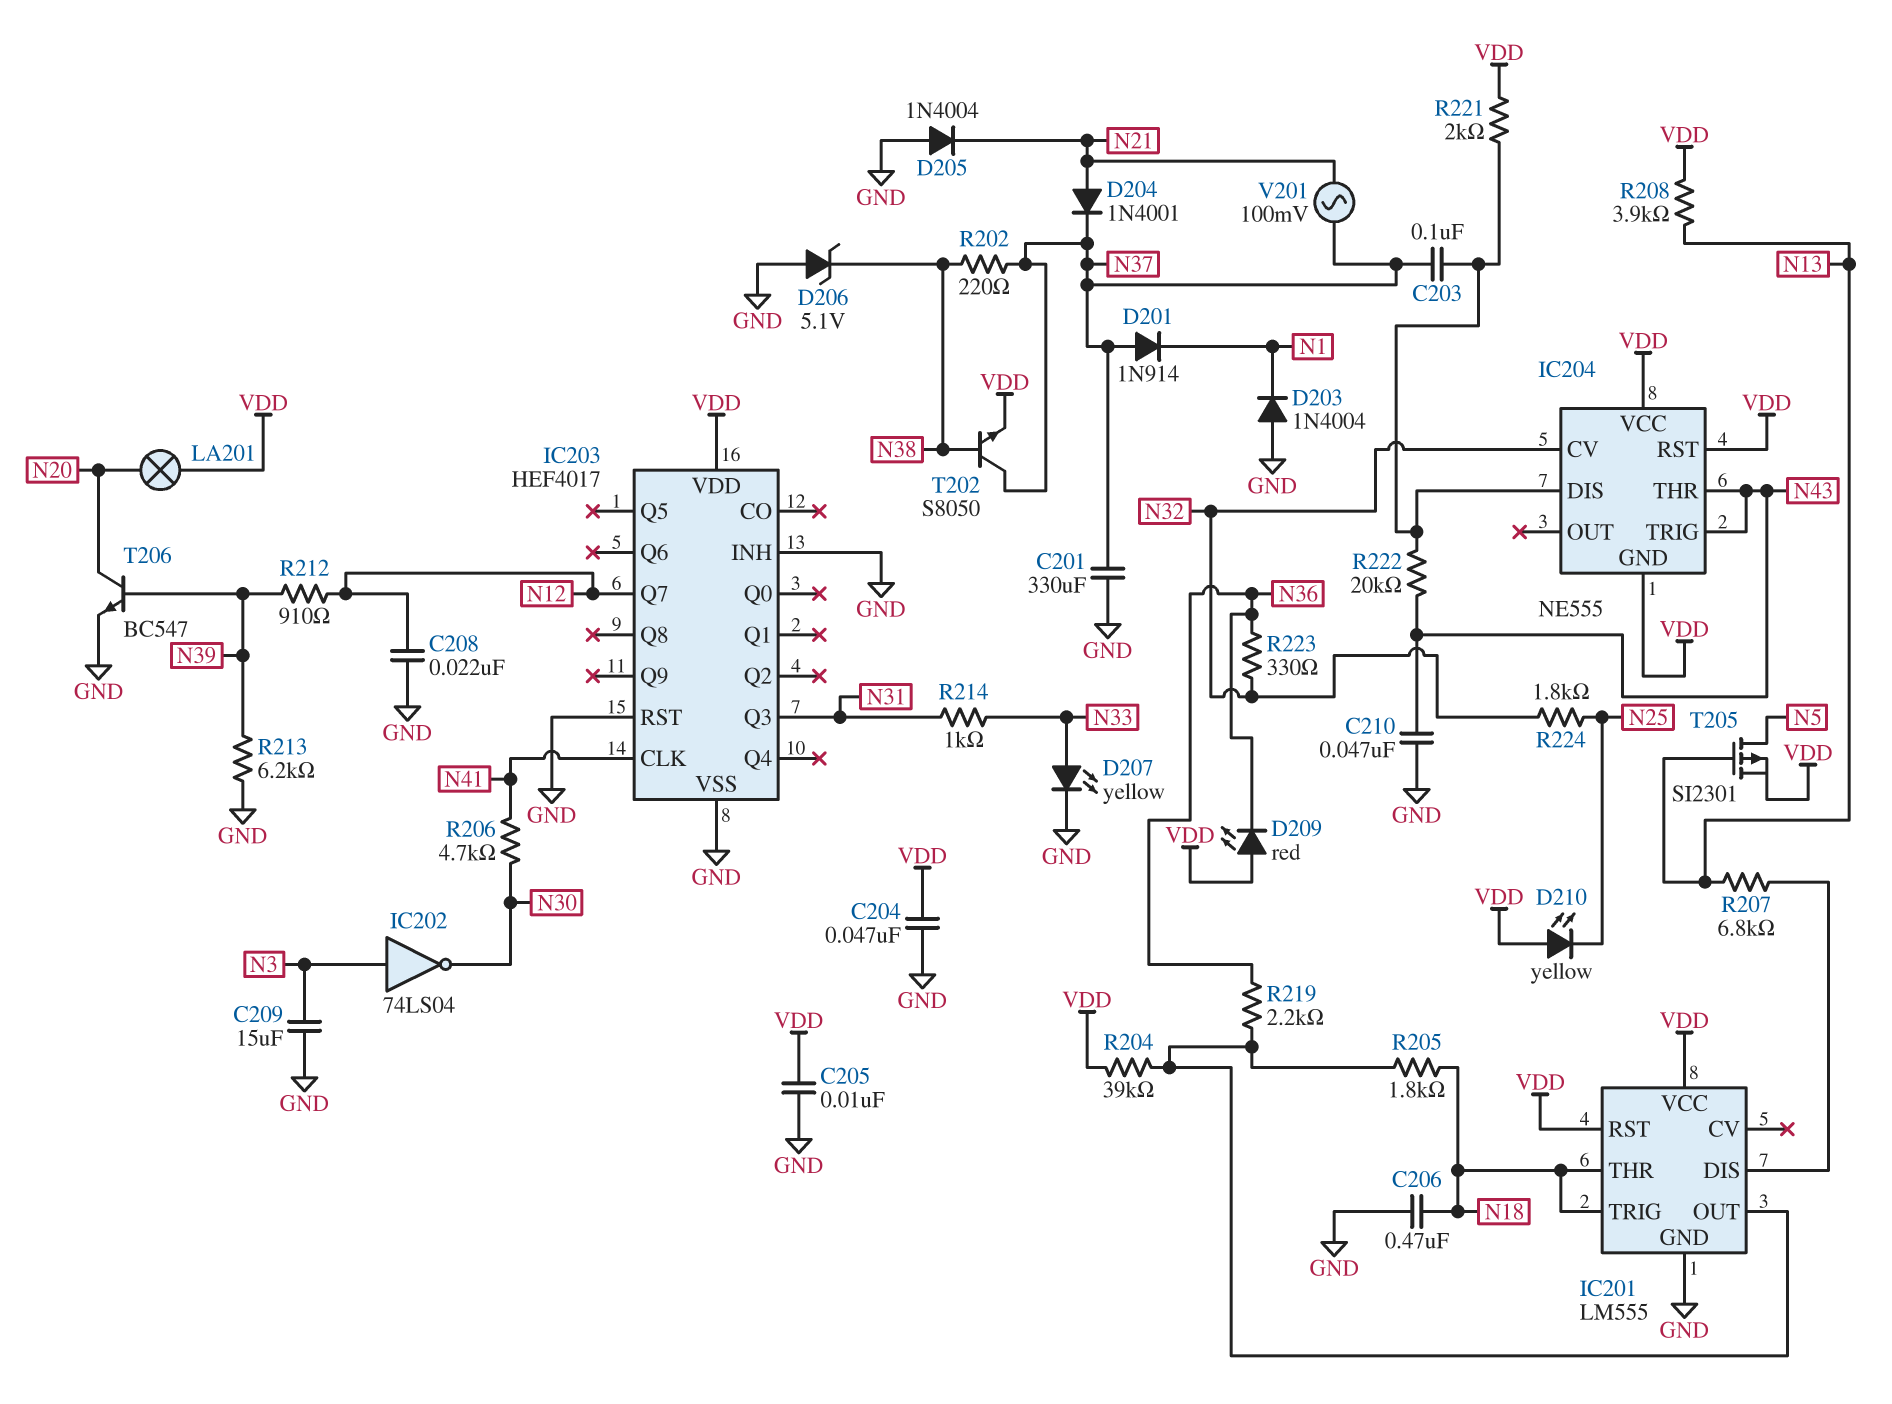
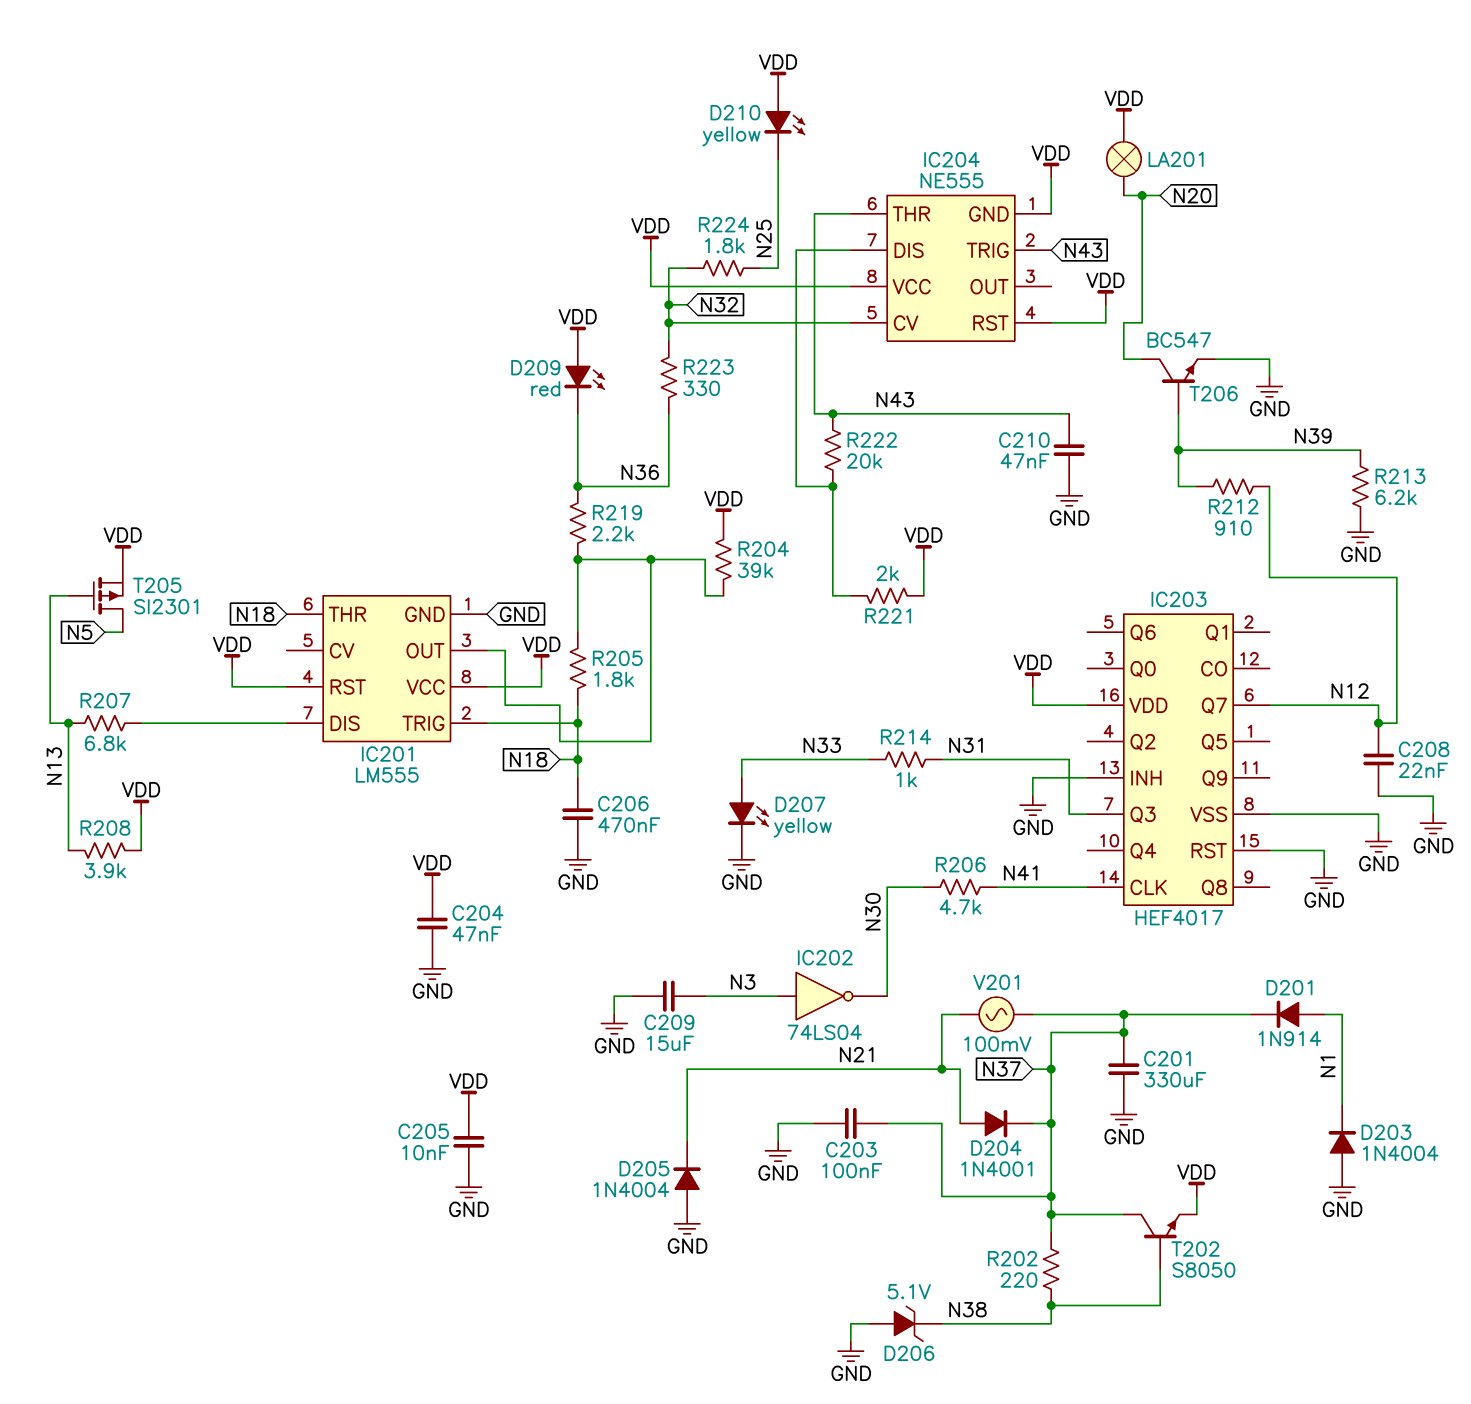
C203: 100nF (IC204/DIS, N37) -> 100nF (GND, N37)
D201: diode 1N914 (A N37, K N1) -> diode 1N914 (A N1, K N37)

